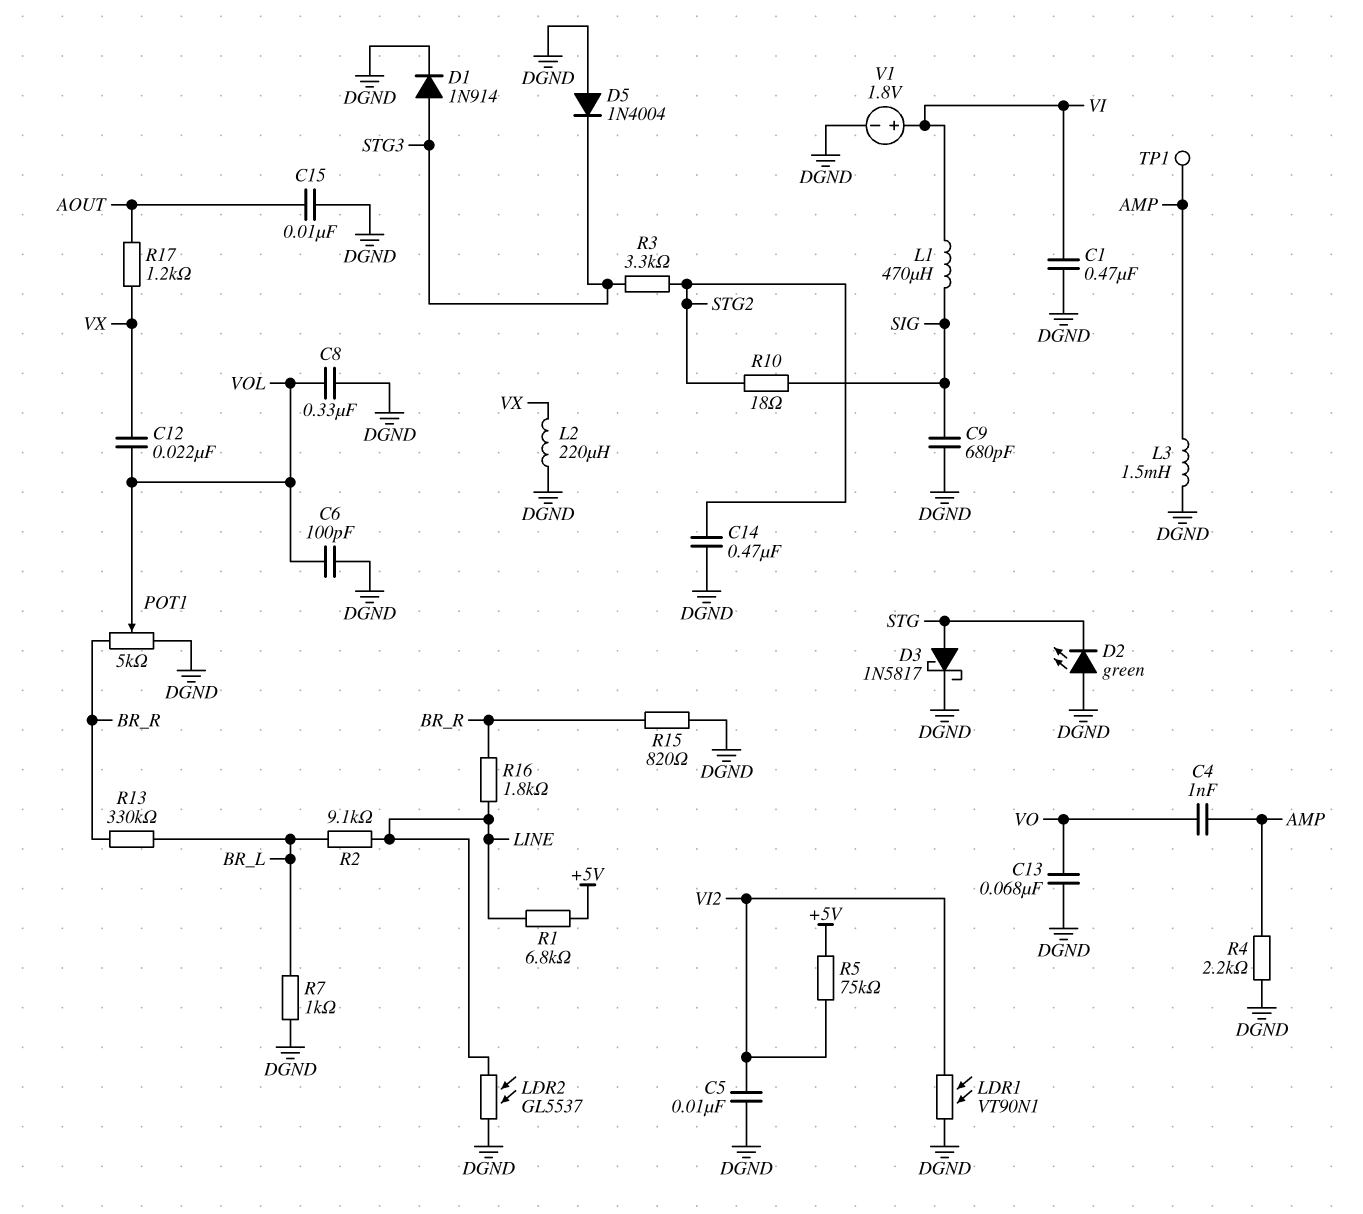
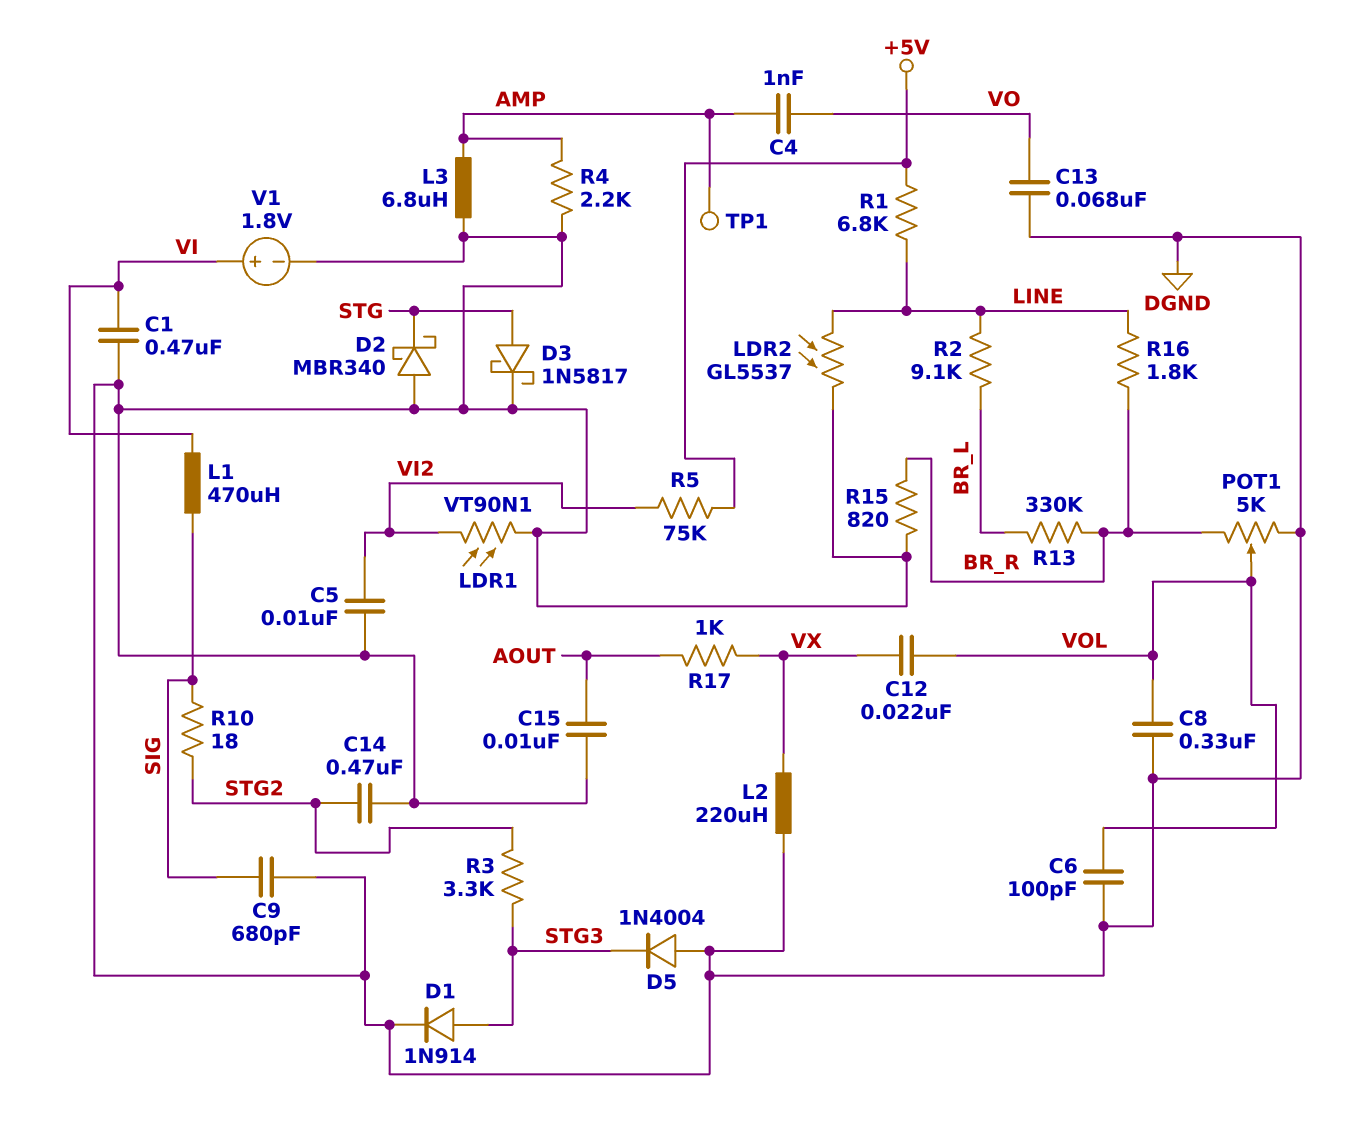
D2: LED green (A DGND, K STG) -> schottky MBR340 (A DGND, K STG)
L3: 1.5mH (AMP, DGND) -> 6.8uH (AMP, DGND)
R7: 1k (BR_L, DGND) -> none
R17: 1.2k (AOUT, VX) -> 1k (AOUT, VX)

